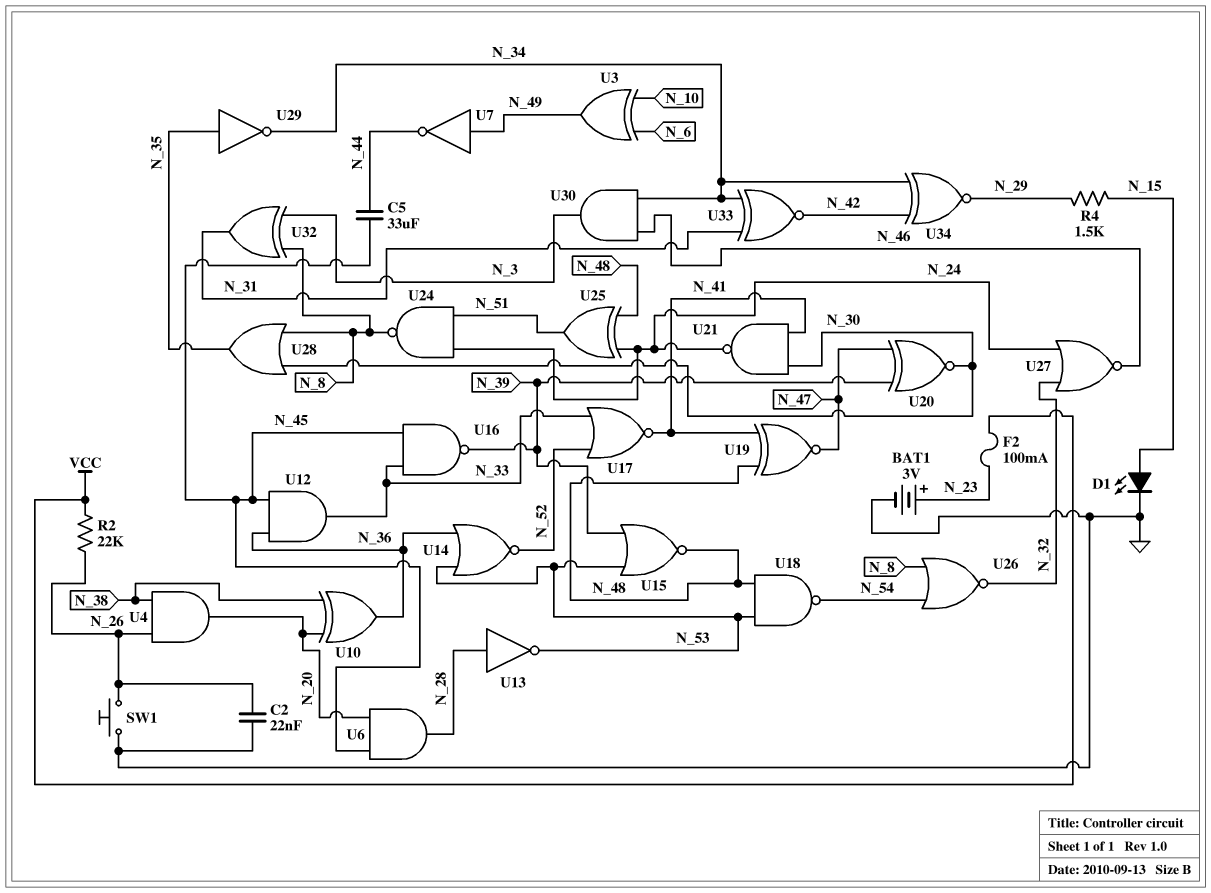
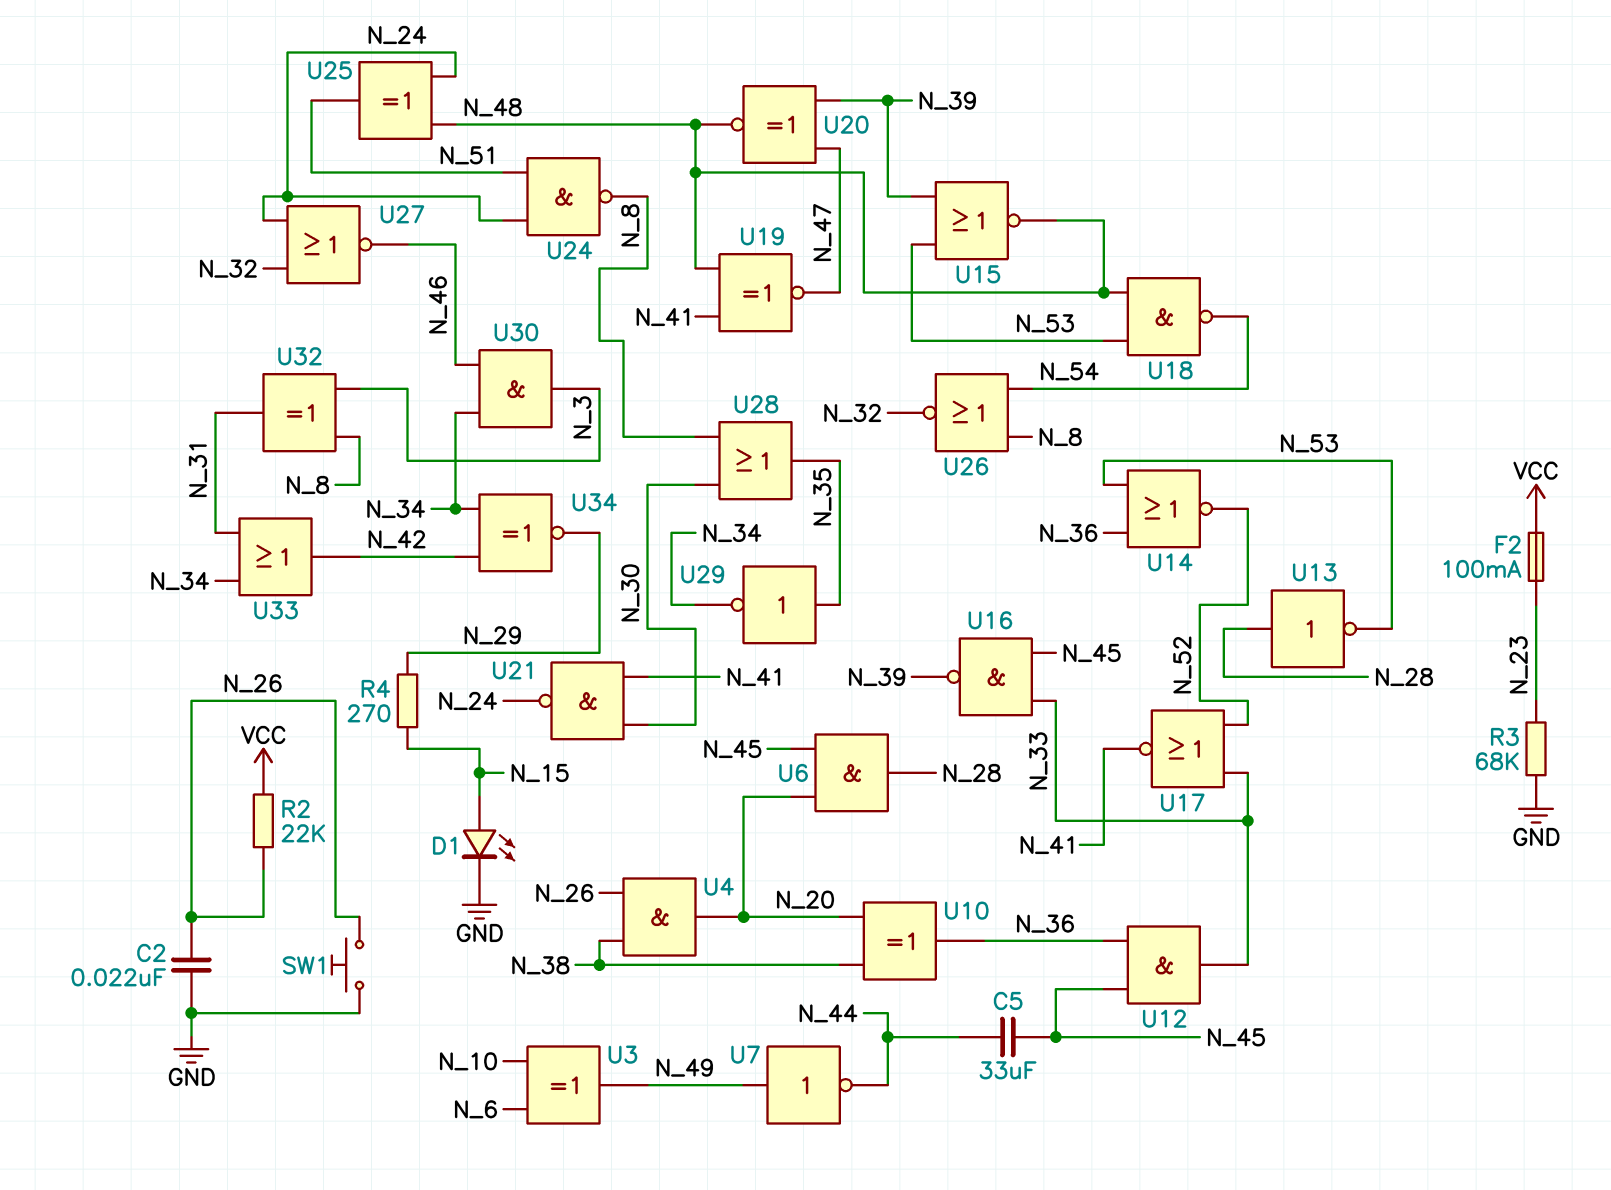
BAT1: 3V (plus N_23, minus GND) -> none
R3: none -> 68k (GND, N_23)
R4: 1.5k (N_15, N_29) -> 270 (N_15, N_29)
U20: XNOR (in N_39, in N_47, out N_30) -> XNOR (in N_39, in N_47, out N_48)
U33: XNOR (in N_31, in N_34, out N_42) -> OR (in N_31, in N_34, out N_42)

